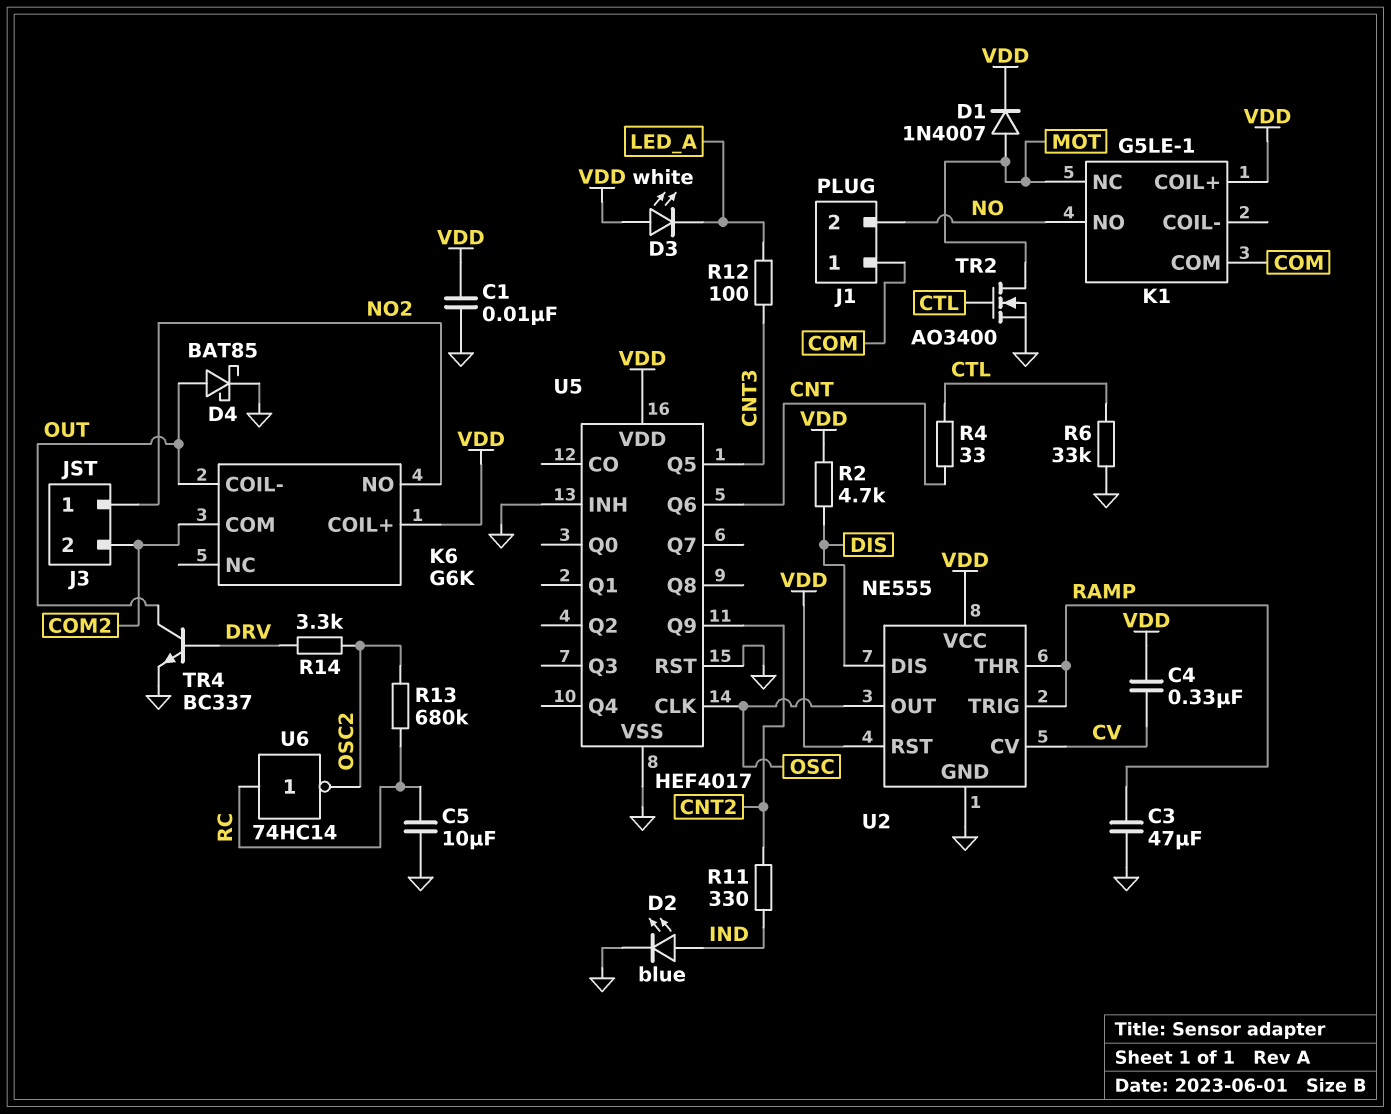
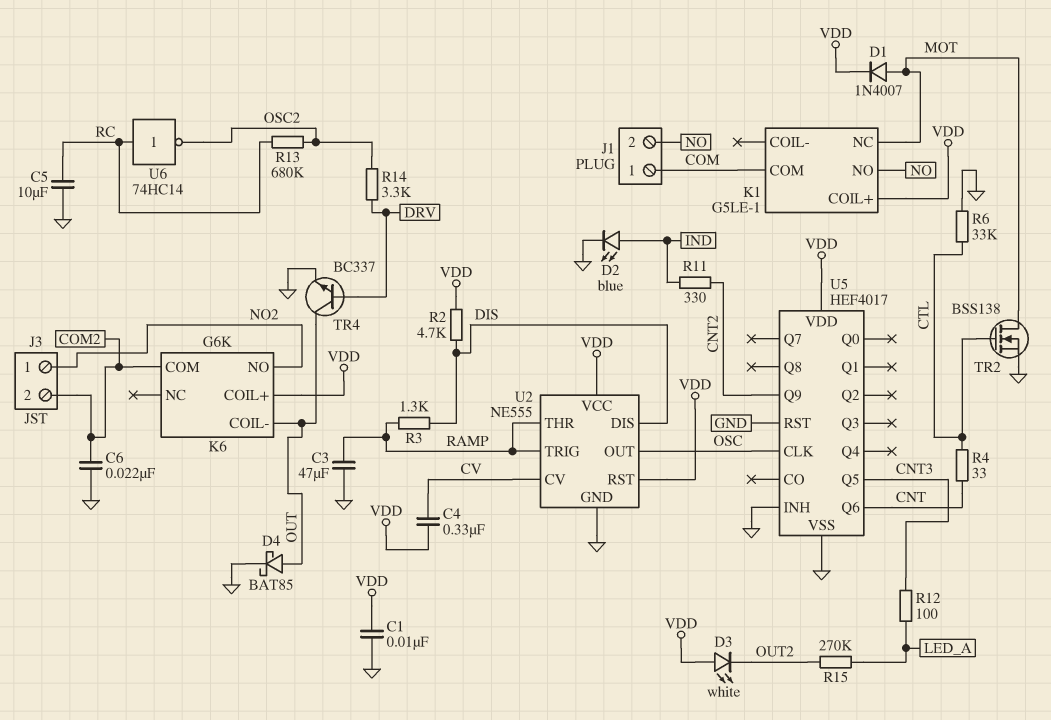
C6: none -> 22nF (COM2, GND)
D3: LED white (A VDD, K LED_A) -> LED white (A VDD, K OUT2)
R3: none -> 1.3k (DIS, RAMP)
R15: none -> 270k (LED_A, OUT2)
TR2: NMOS AO3400 (G CTL, D MOT, S GND) -> NMOS BSS138 (G CTL, D MOT, S GND)

